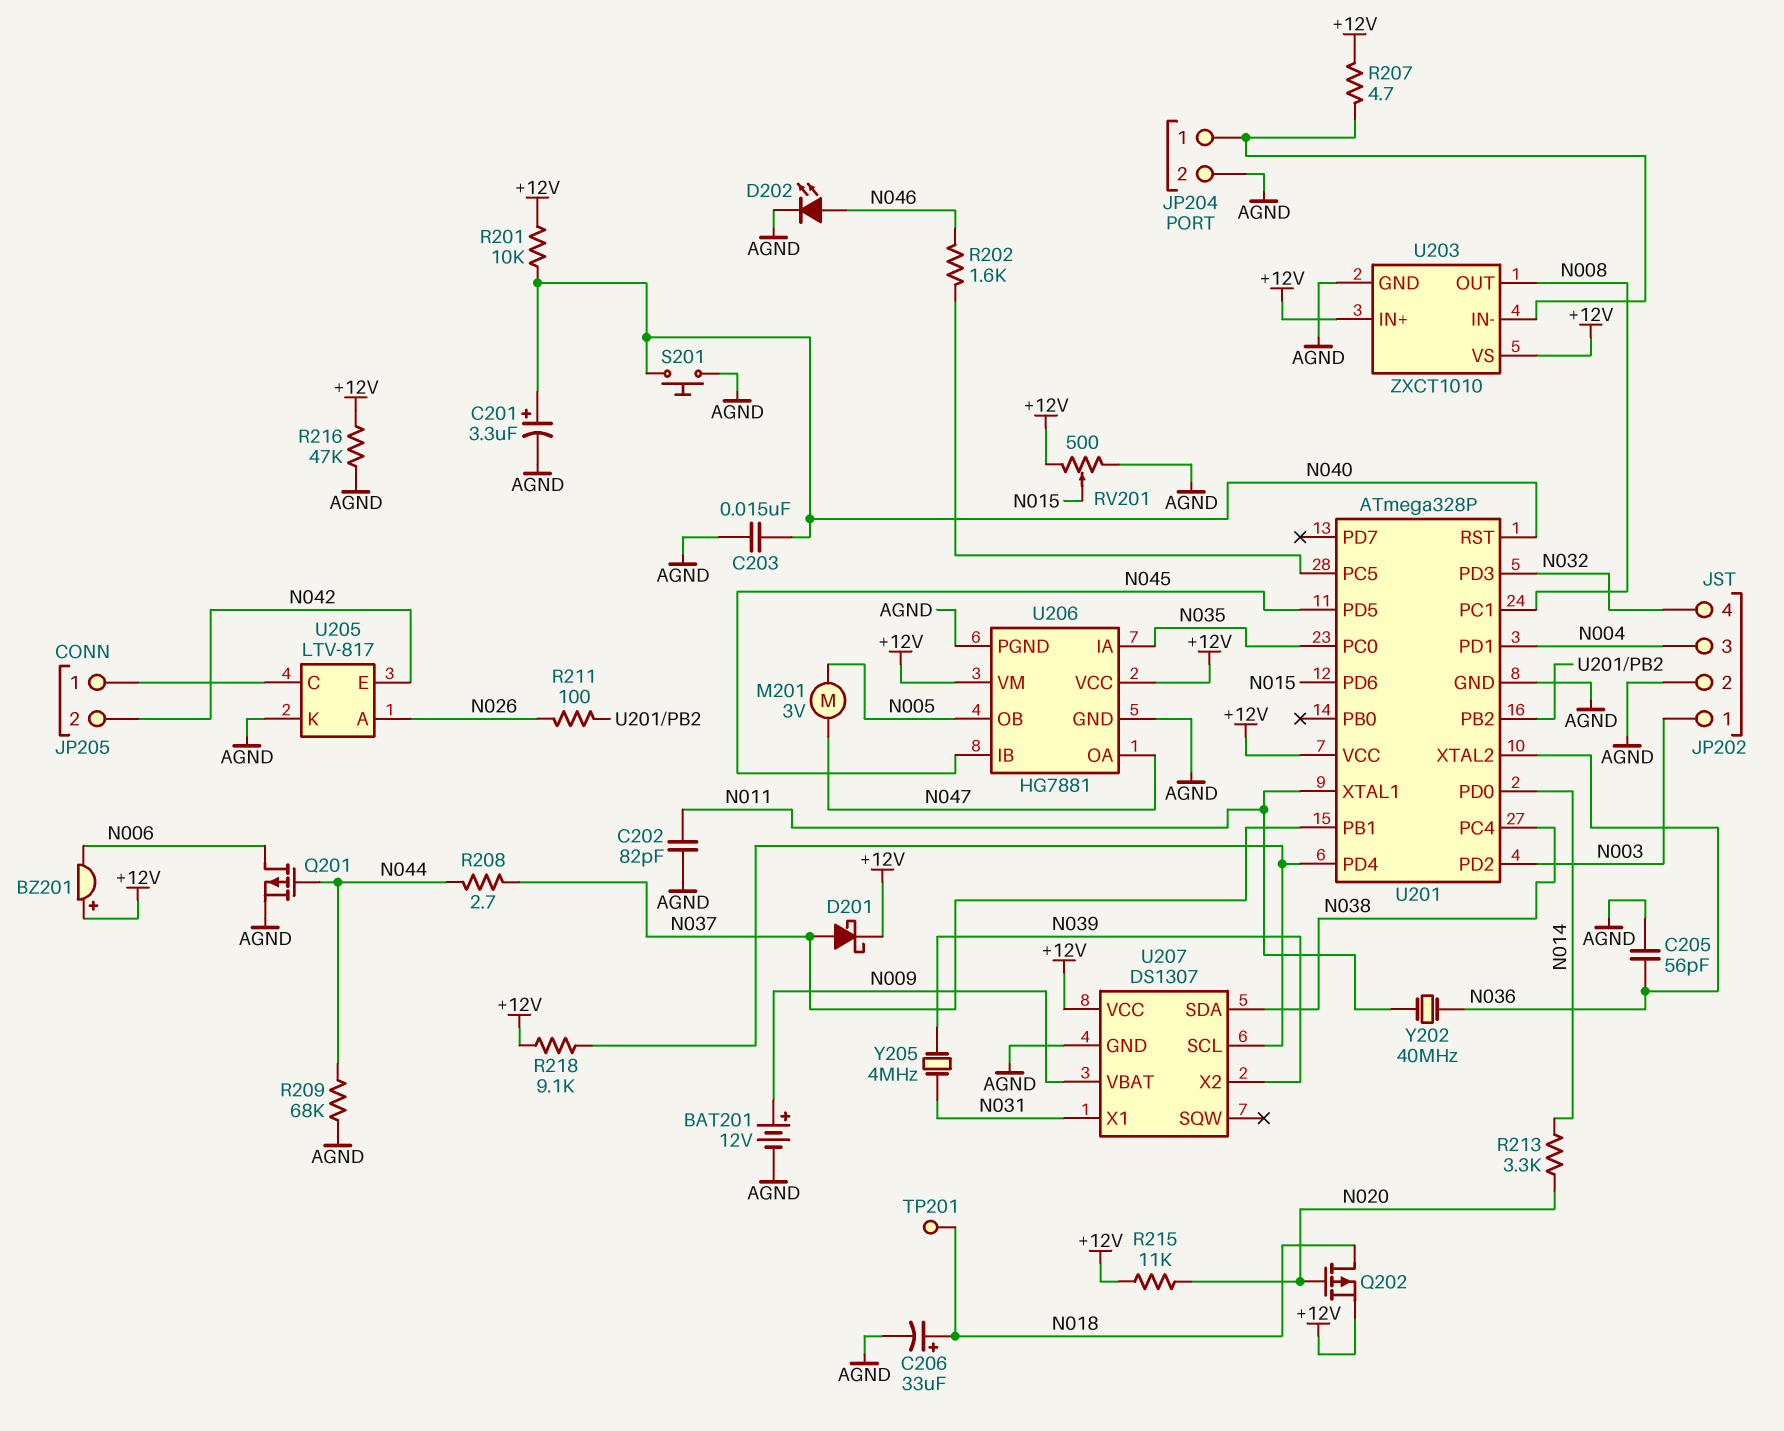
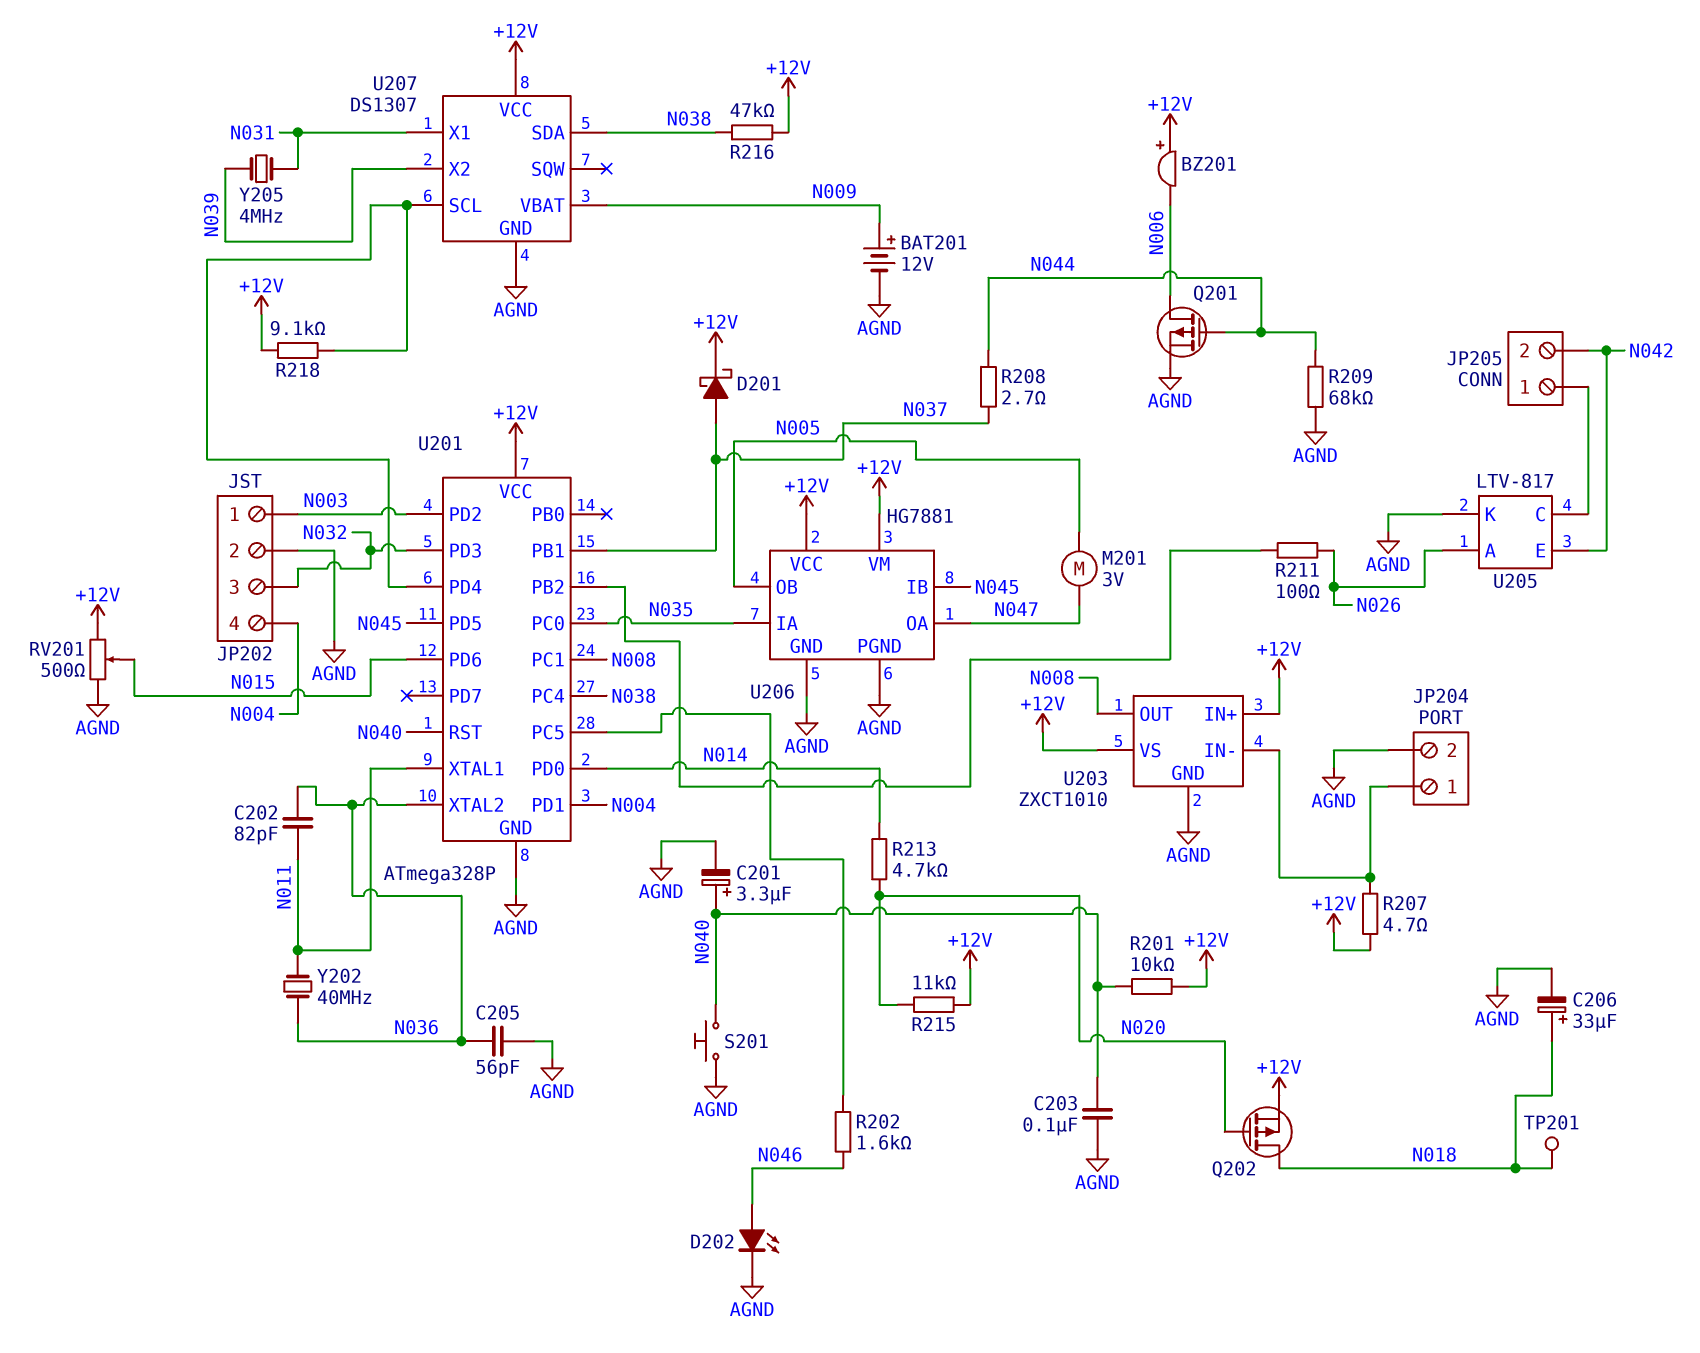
C202: 82pF (AGND, N011) -> 82pF (N011, N036)
C203: 15nF (AGND, N040) -> 100nF (AGND, N040)
JP202 pin 3: N004 -> N032
JP202 pin 4: N032 -> N004
R213: 3.3k (N014, N020) -> 4.7k (N014, N020)
R216: 47k (+12V, AGND) -> 47k (+12V, N038)

